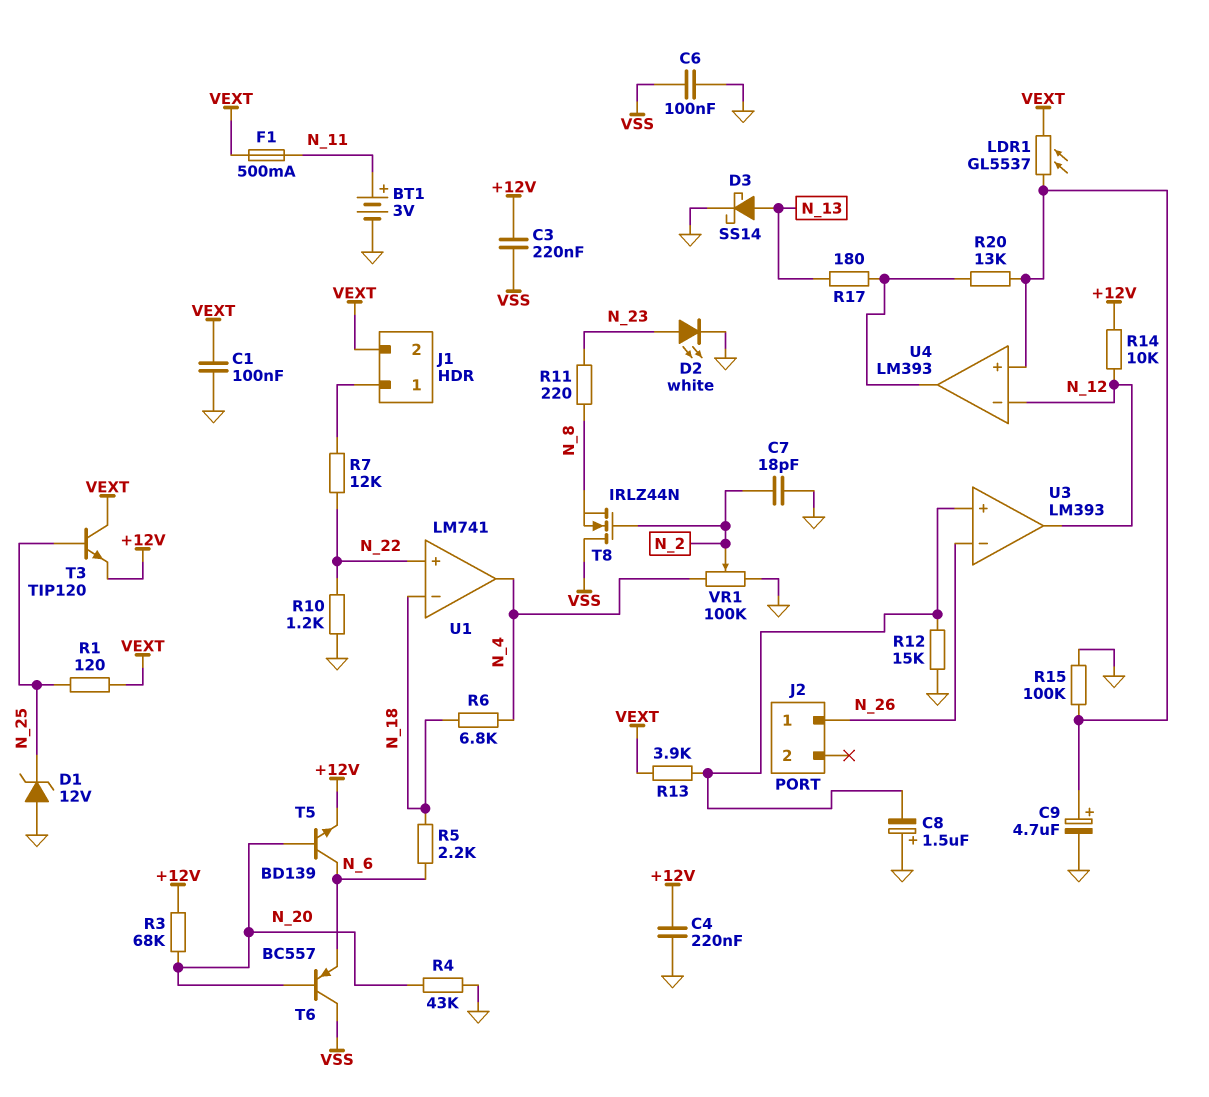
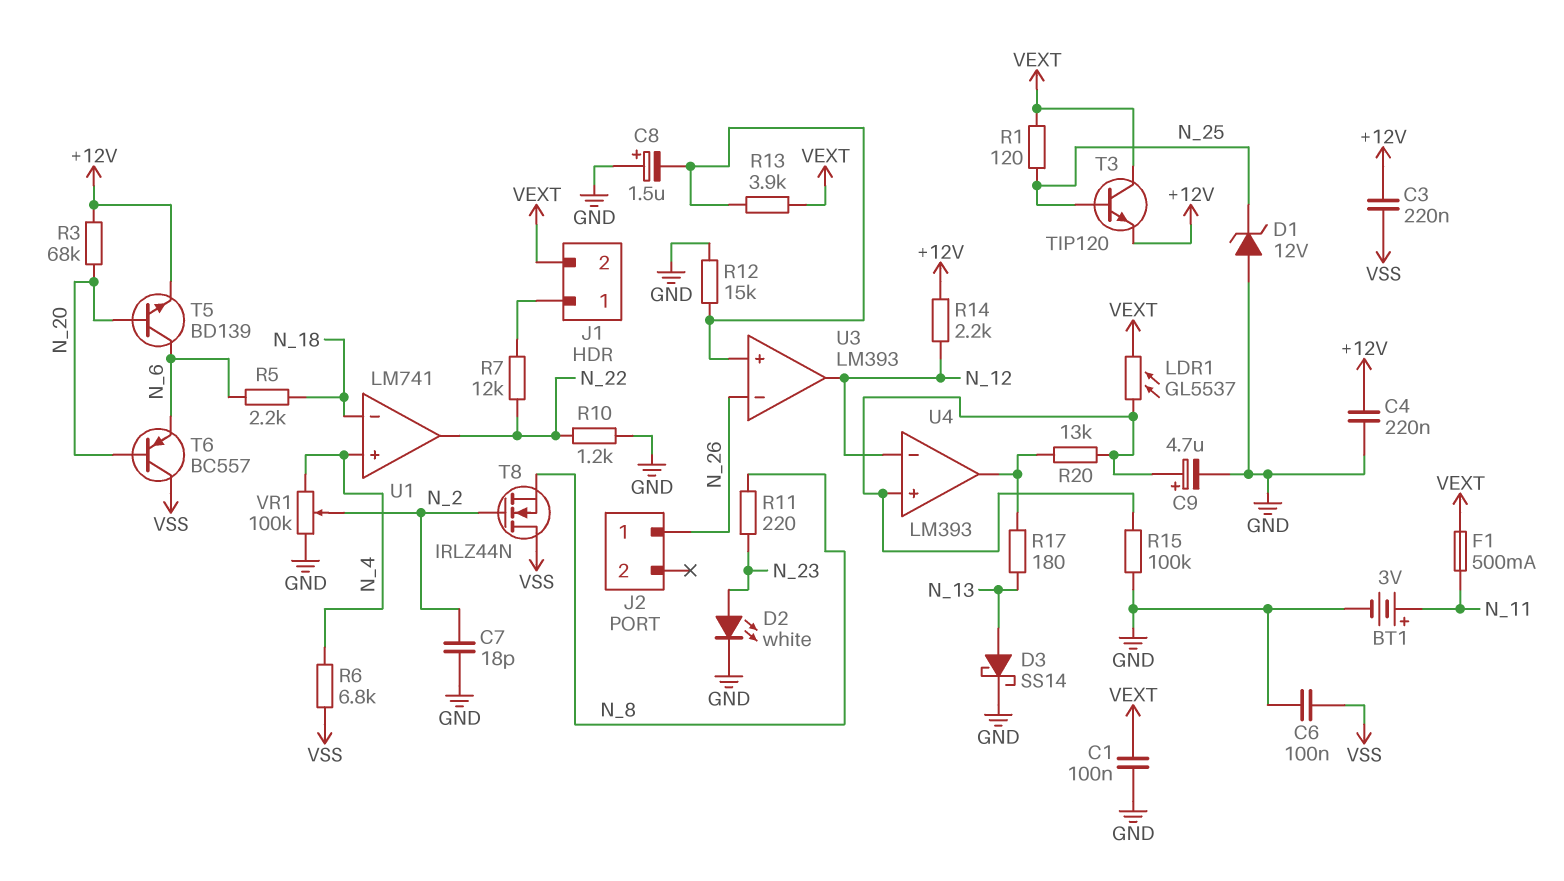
R4: 43k (GND, N_20) -> none
R6: 6.8k (N_4, N_18) -> 6.8k (N_4, VSS)
R14: 10k (+12V, N_12) -> 2.2k (+12V, N_12)
U1 pin in+: N_22 -> N_4
U1 pin out: N_4 -> N_22

